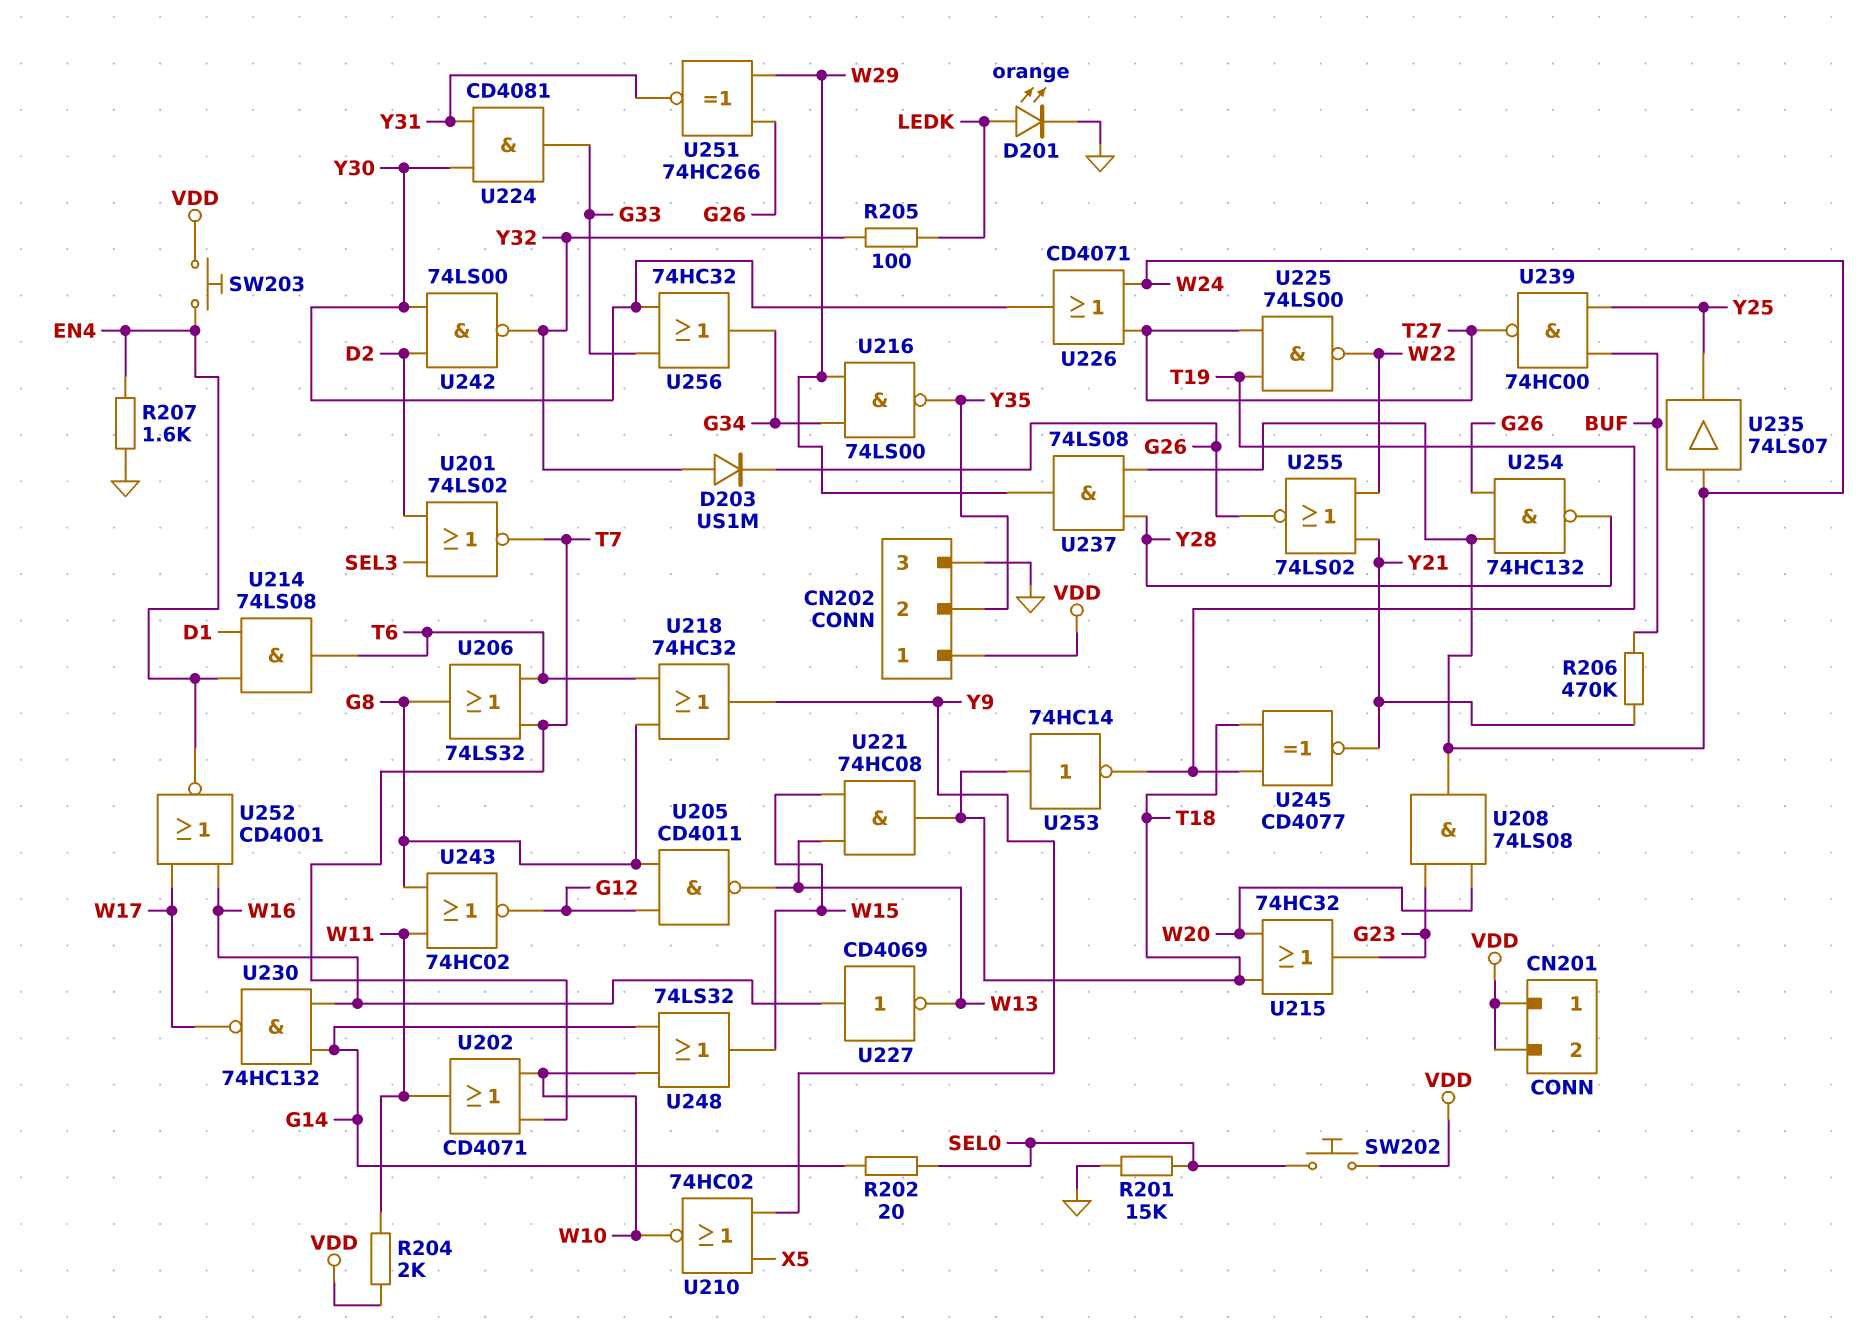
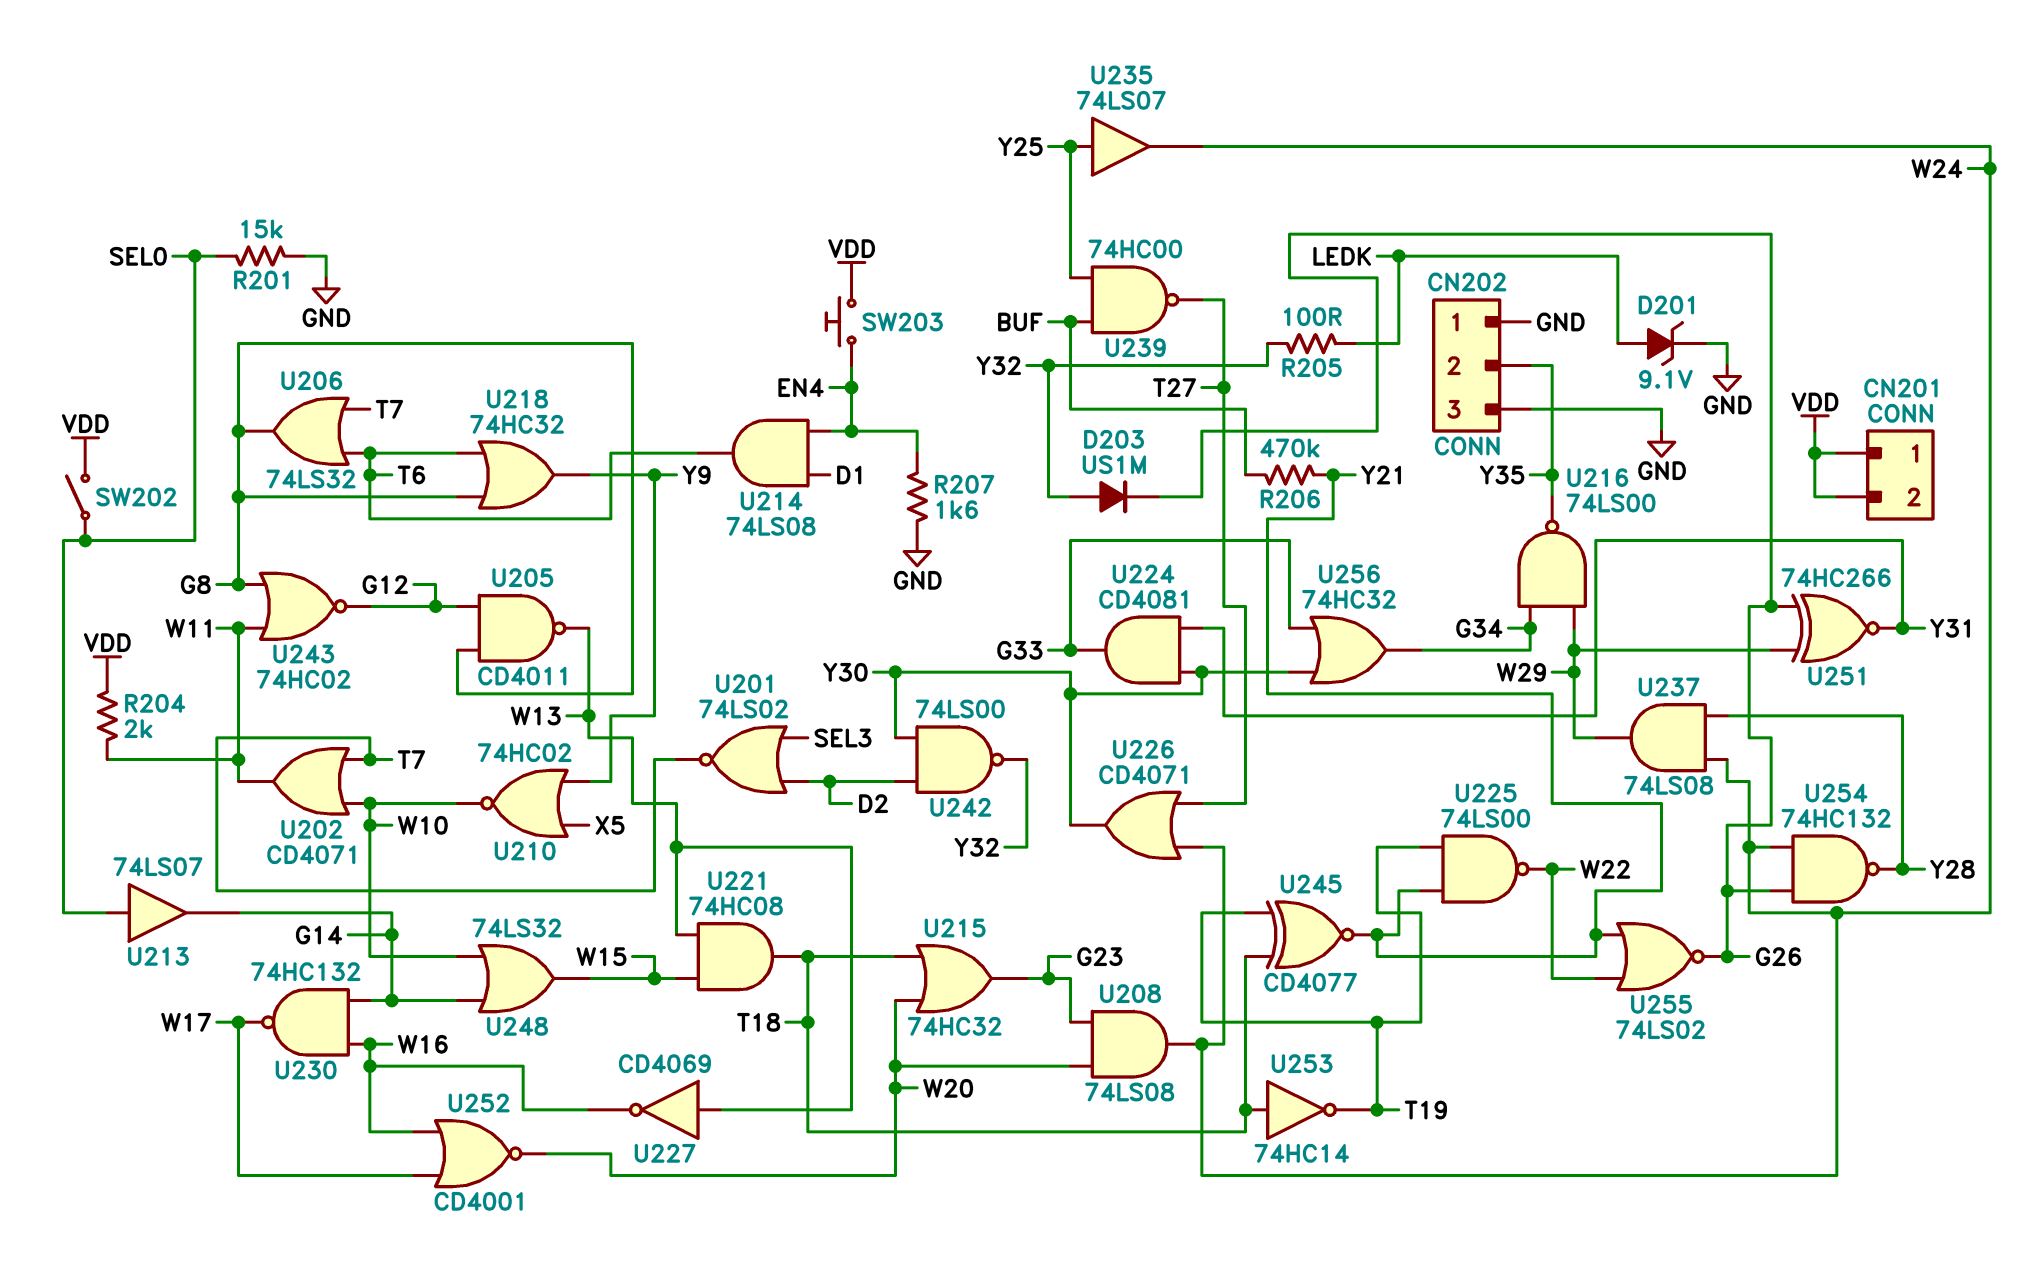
CN202 pin 1: VDD -> GND
D201: LED orange (A LEDK, K GND) -> zener 9.1V (A LEDK, K GND)
R202: 20 (G14, SEL0) -> none
SW202: button (SEL0, VDD) -> switch (SEL0, VDD)
U213: none -> buffer 74LS07 (in SEL0, out G14)
U225: NAND 74LS00 (in T19, in T27, out W22) -> NAND 74LS00 (in T19, in Y21, out W22)
U227: NOT CD4069 (in W16, out W13) -> NOT CD4069 (in W13, out W16)
U235: buffer 74LS07 (in W24, out Y25) -> buffer 74LS07 (in Y25, out W24)
U252: NOR CD4001 (in W16, in W17, out EN4) -> NOR CD4001 (in W16, in W17, out W20)

